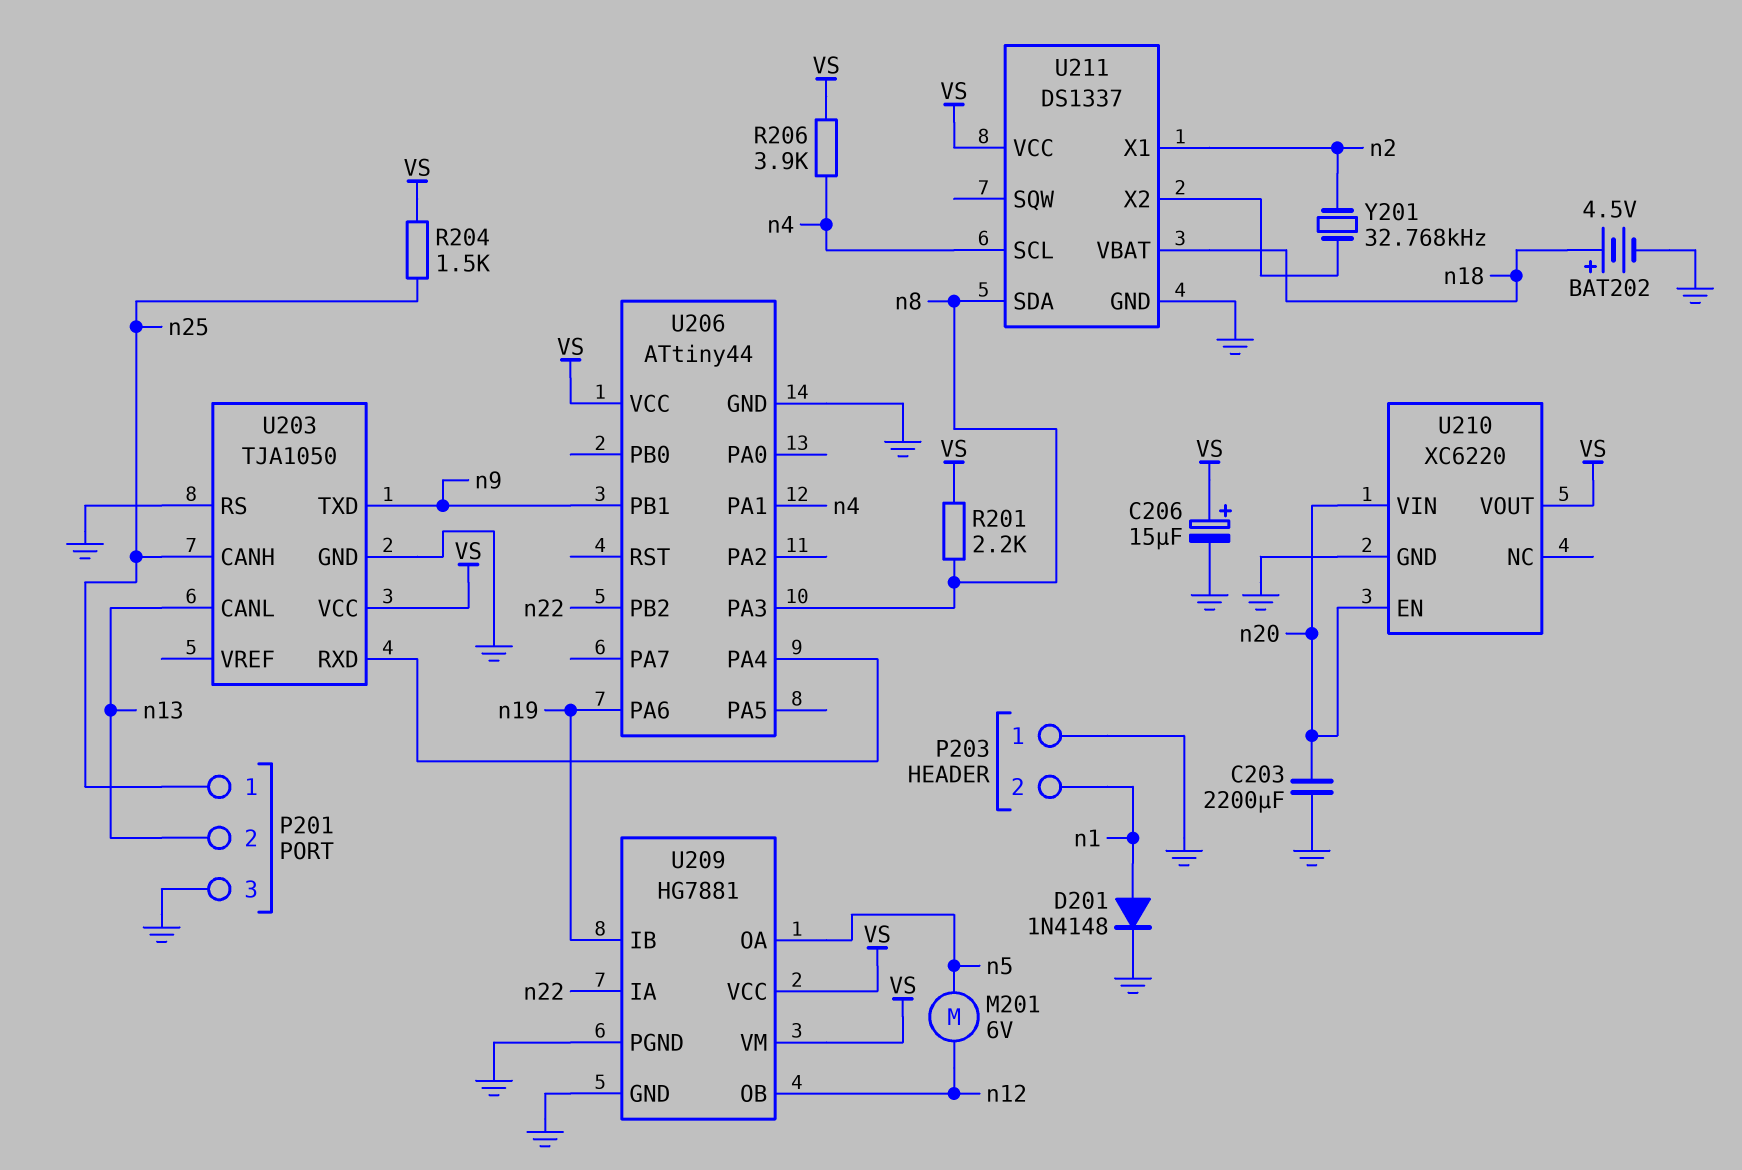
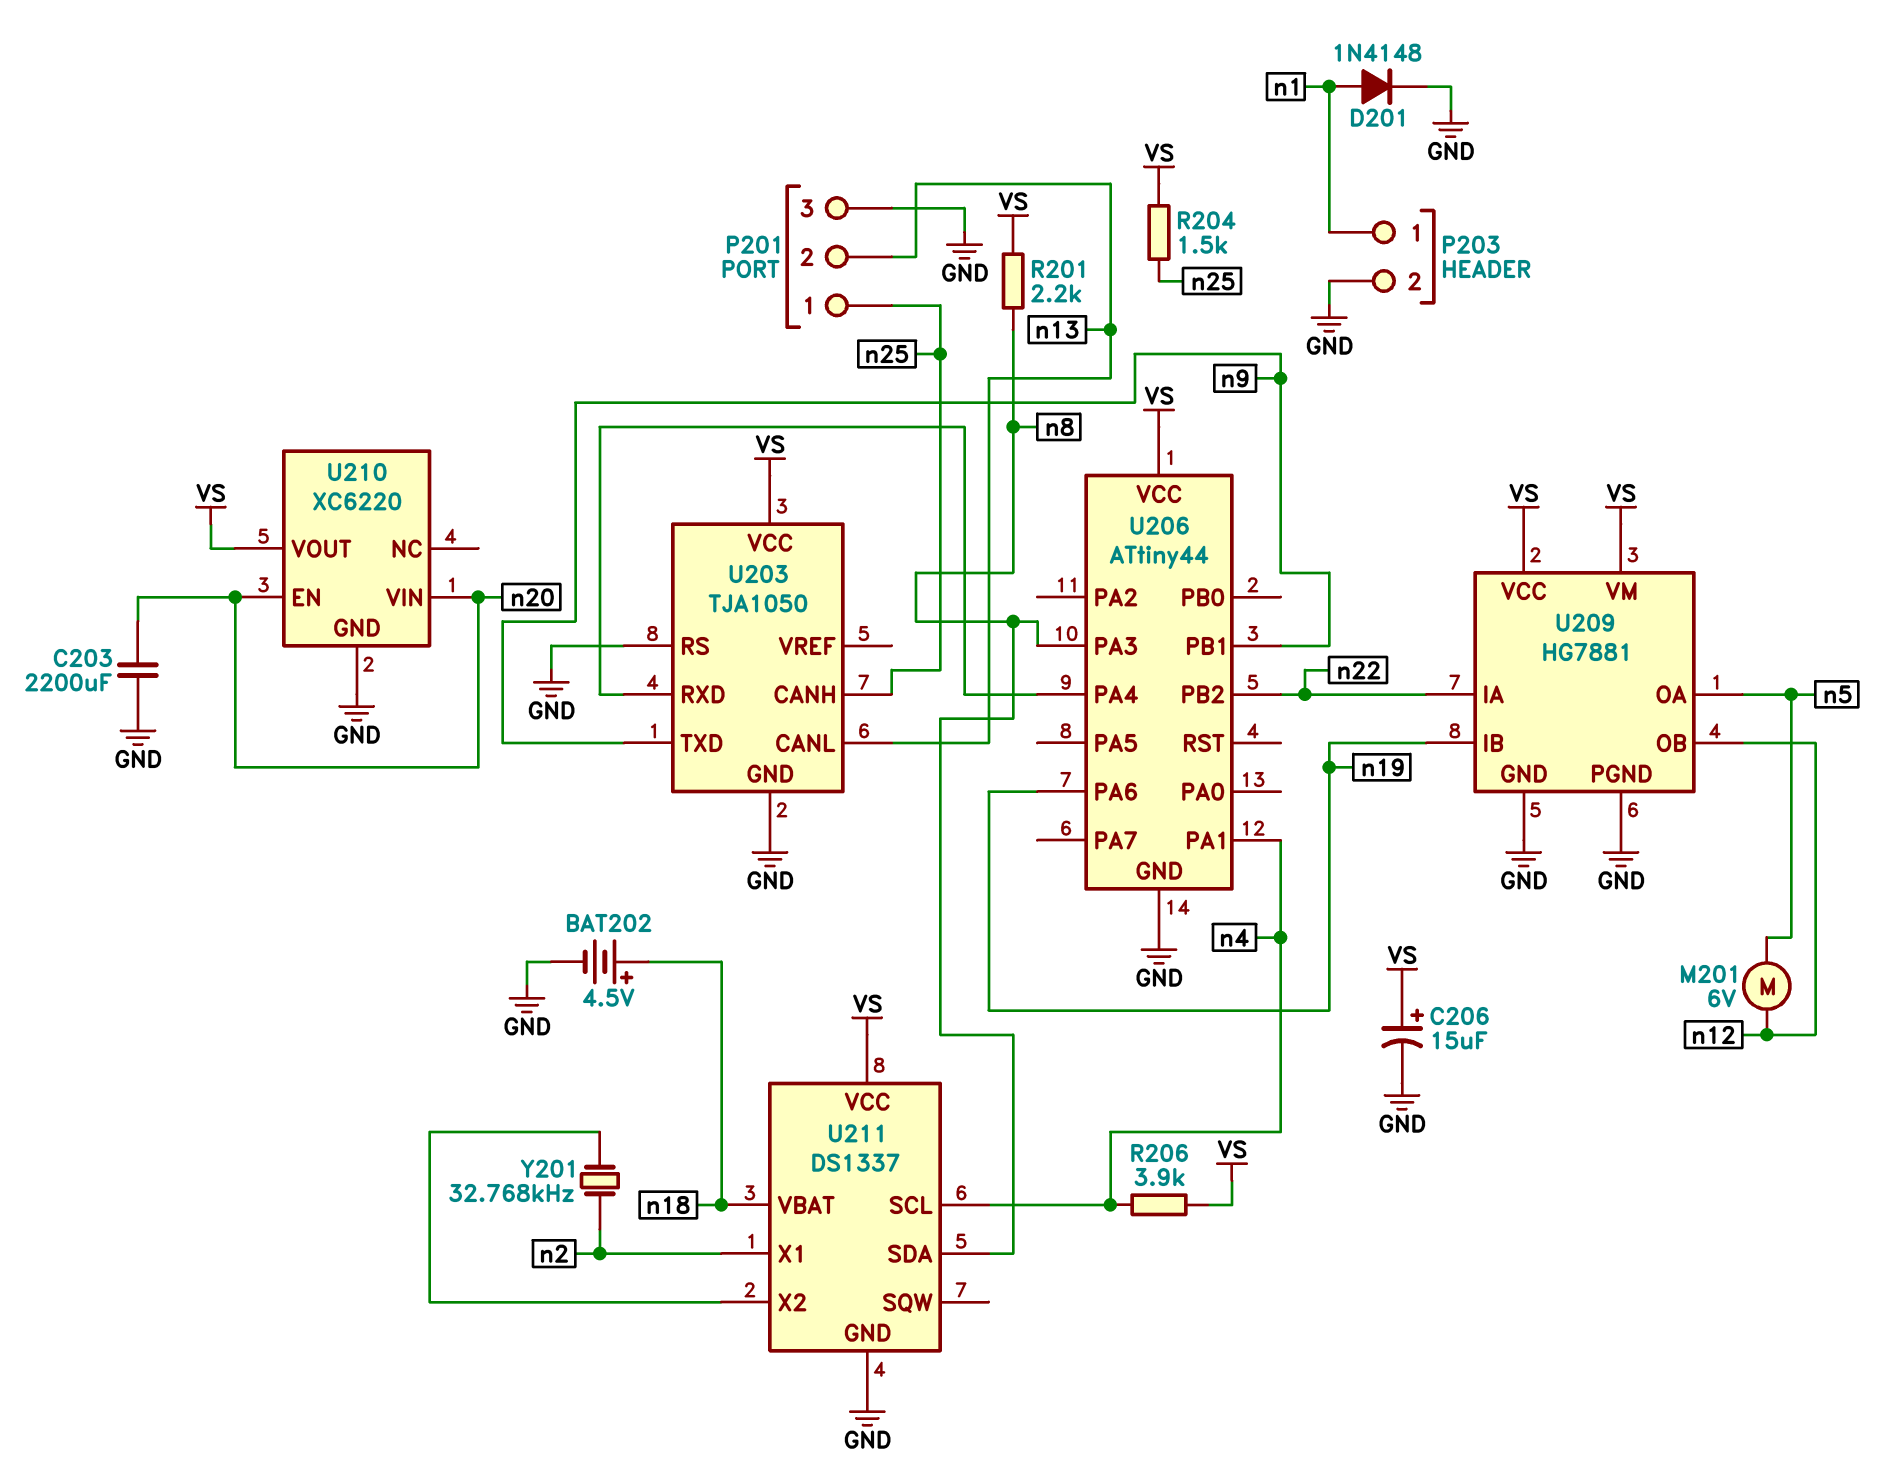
P203 pin 1: GND -> n1
P203 pin 2: n1 -> GND

